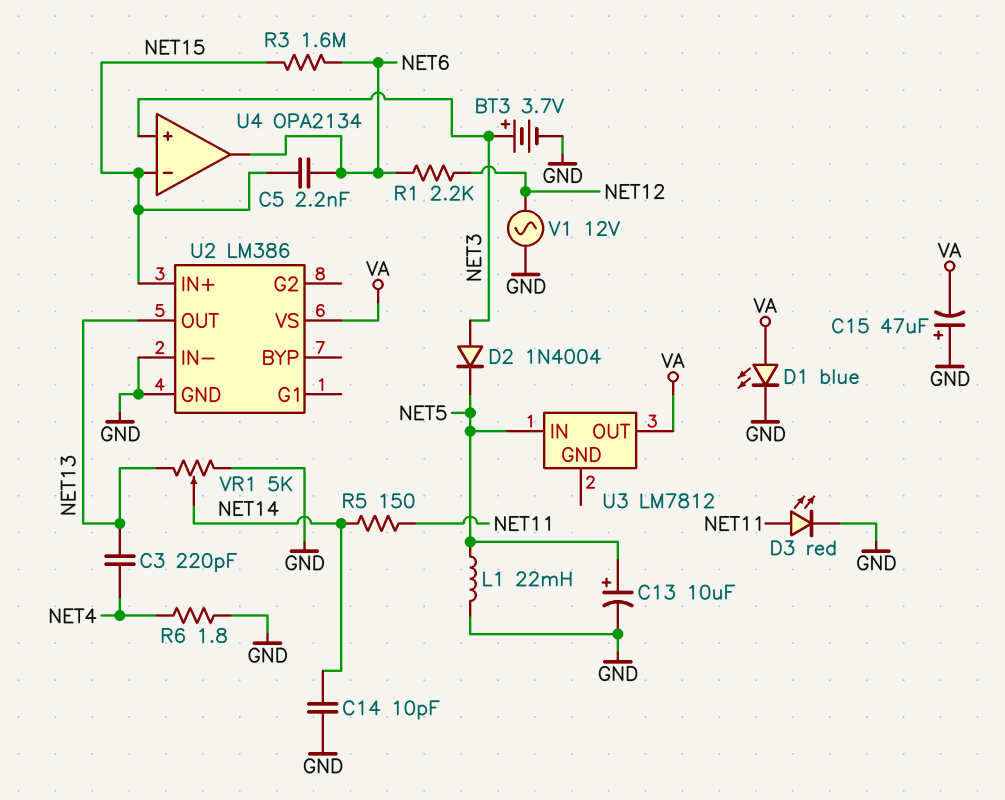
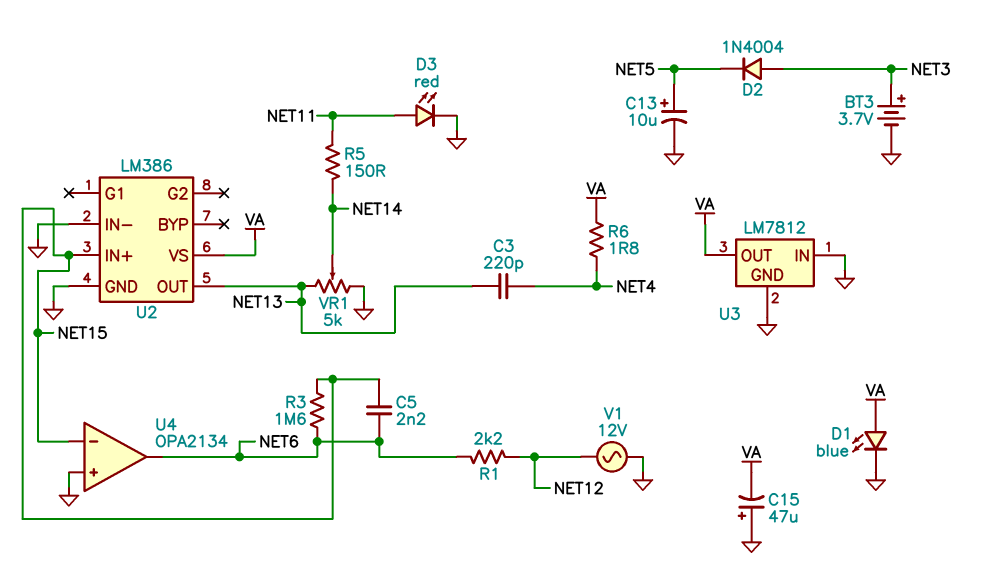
C14: 10pF (GND, NET14) -> none
L1: 22mH (GND, NET5) -> none
R6: 1.8 (GND, NET4) -> 1.8 (NET4, VA)
U3 pin GND: none -> GND
U3 pin IN: NET5 -> GND
U4 pin in+: NET3 -> GND

